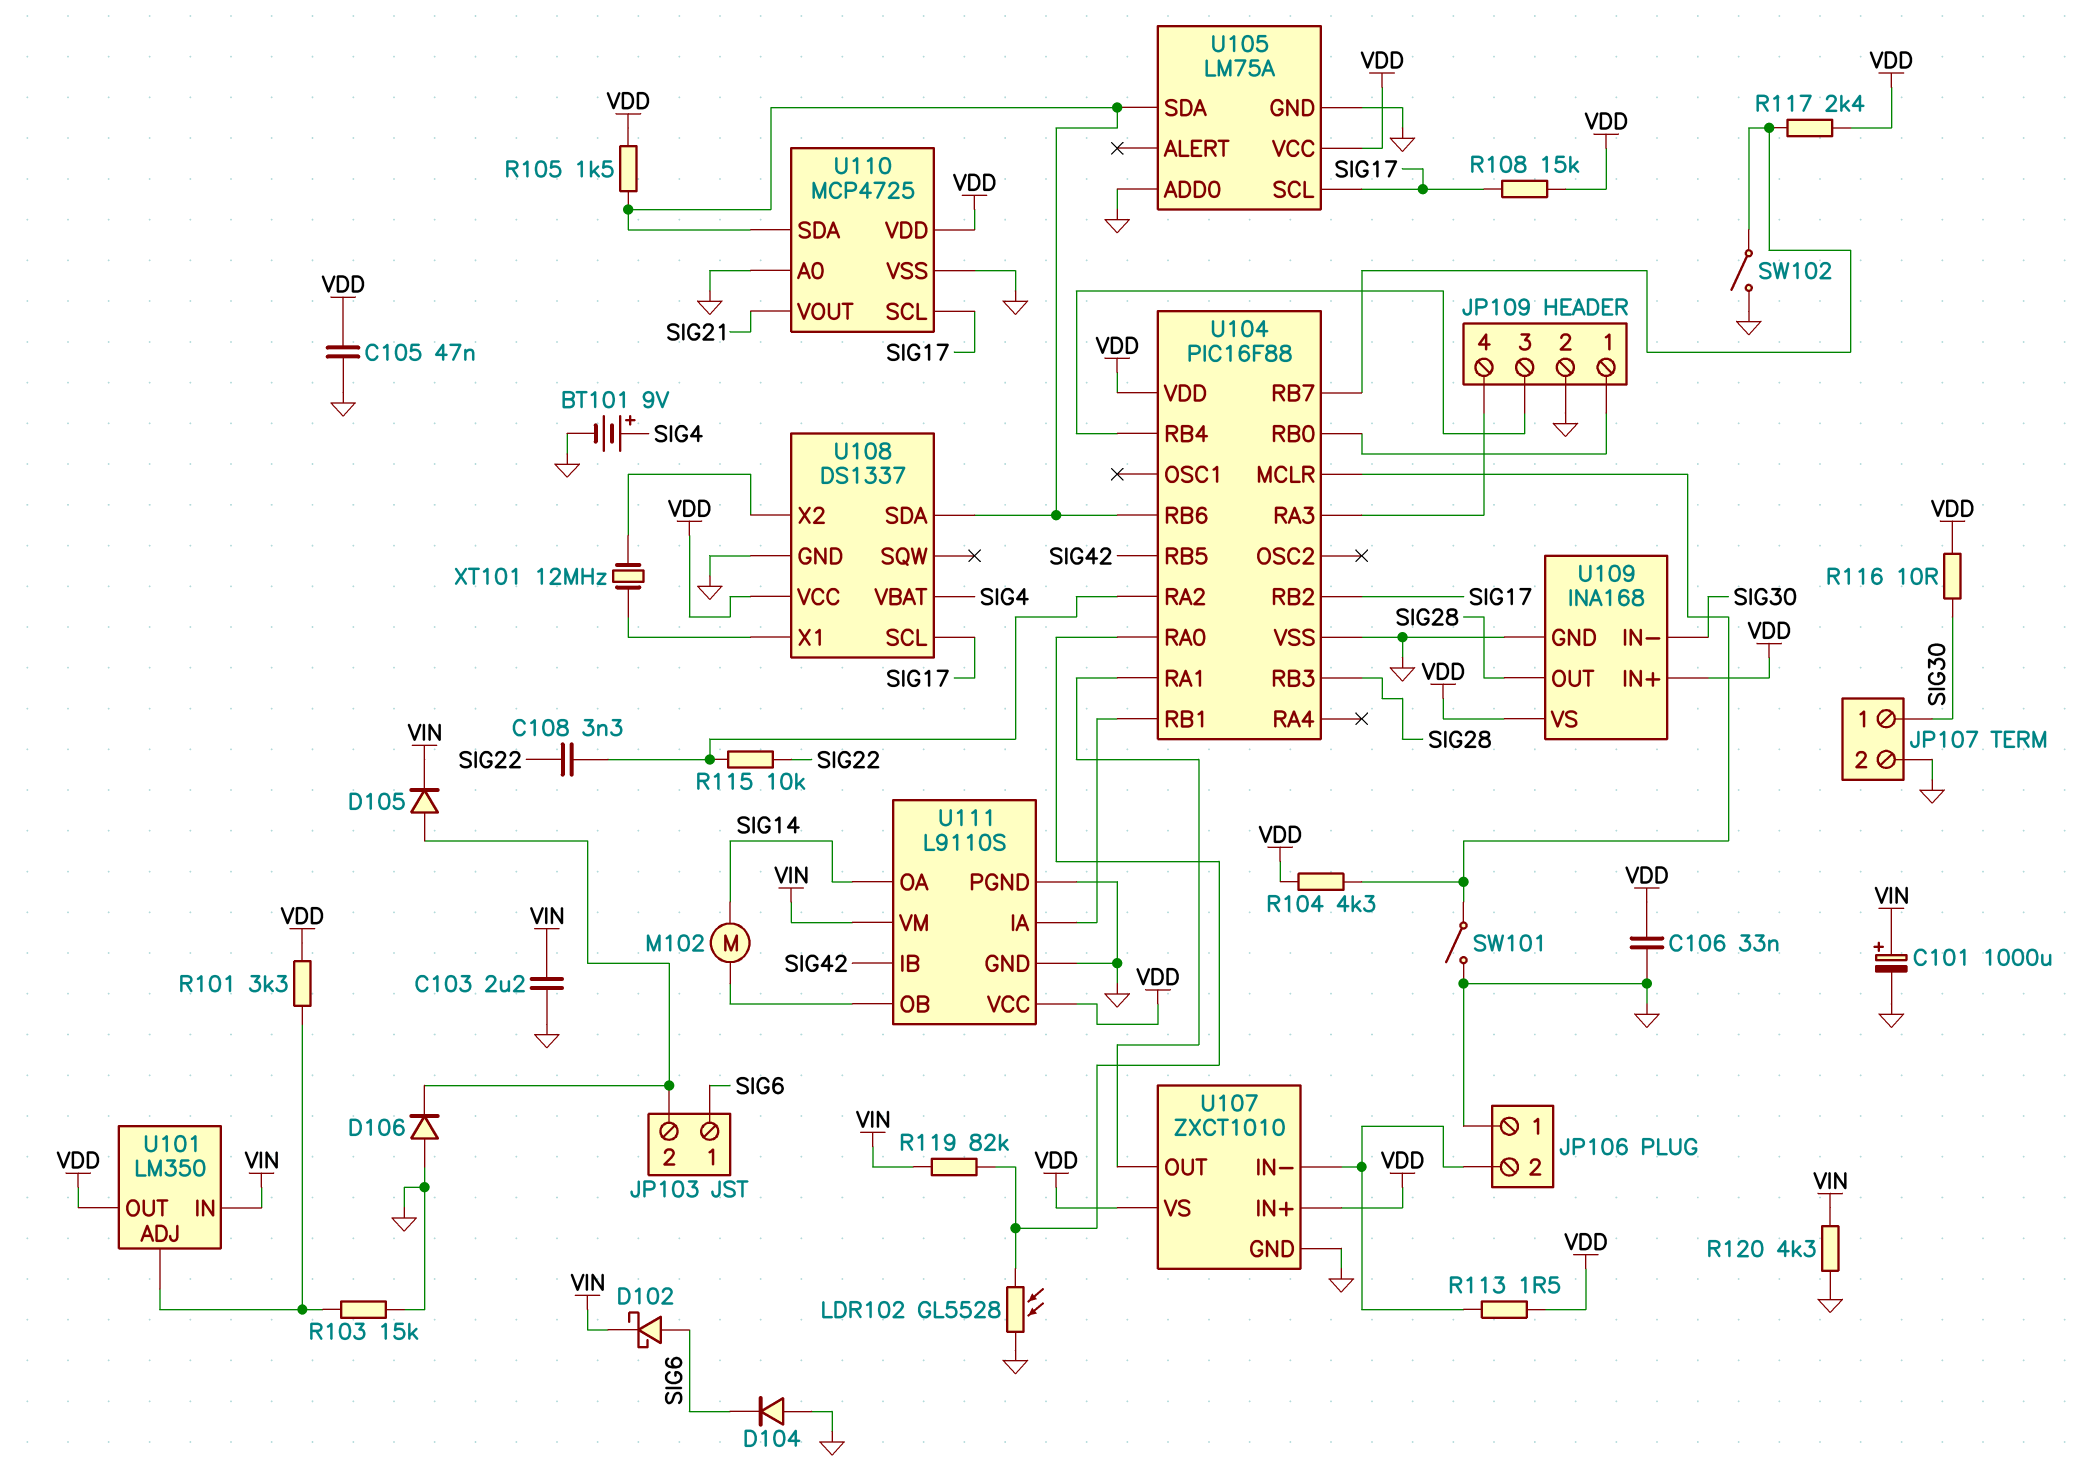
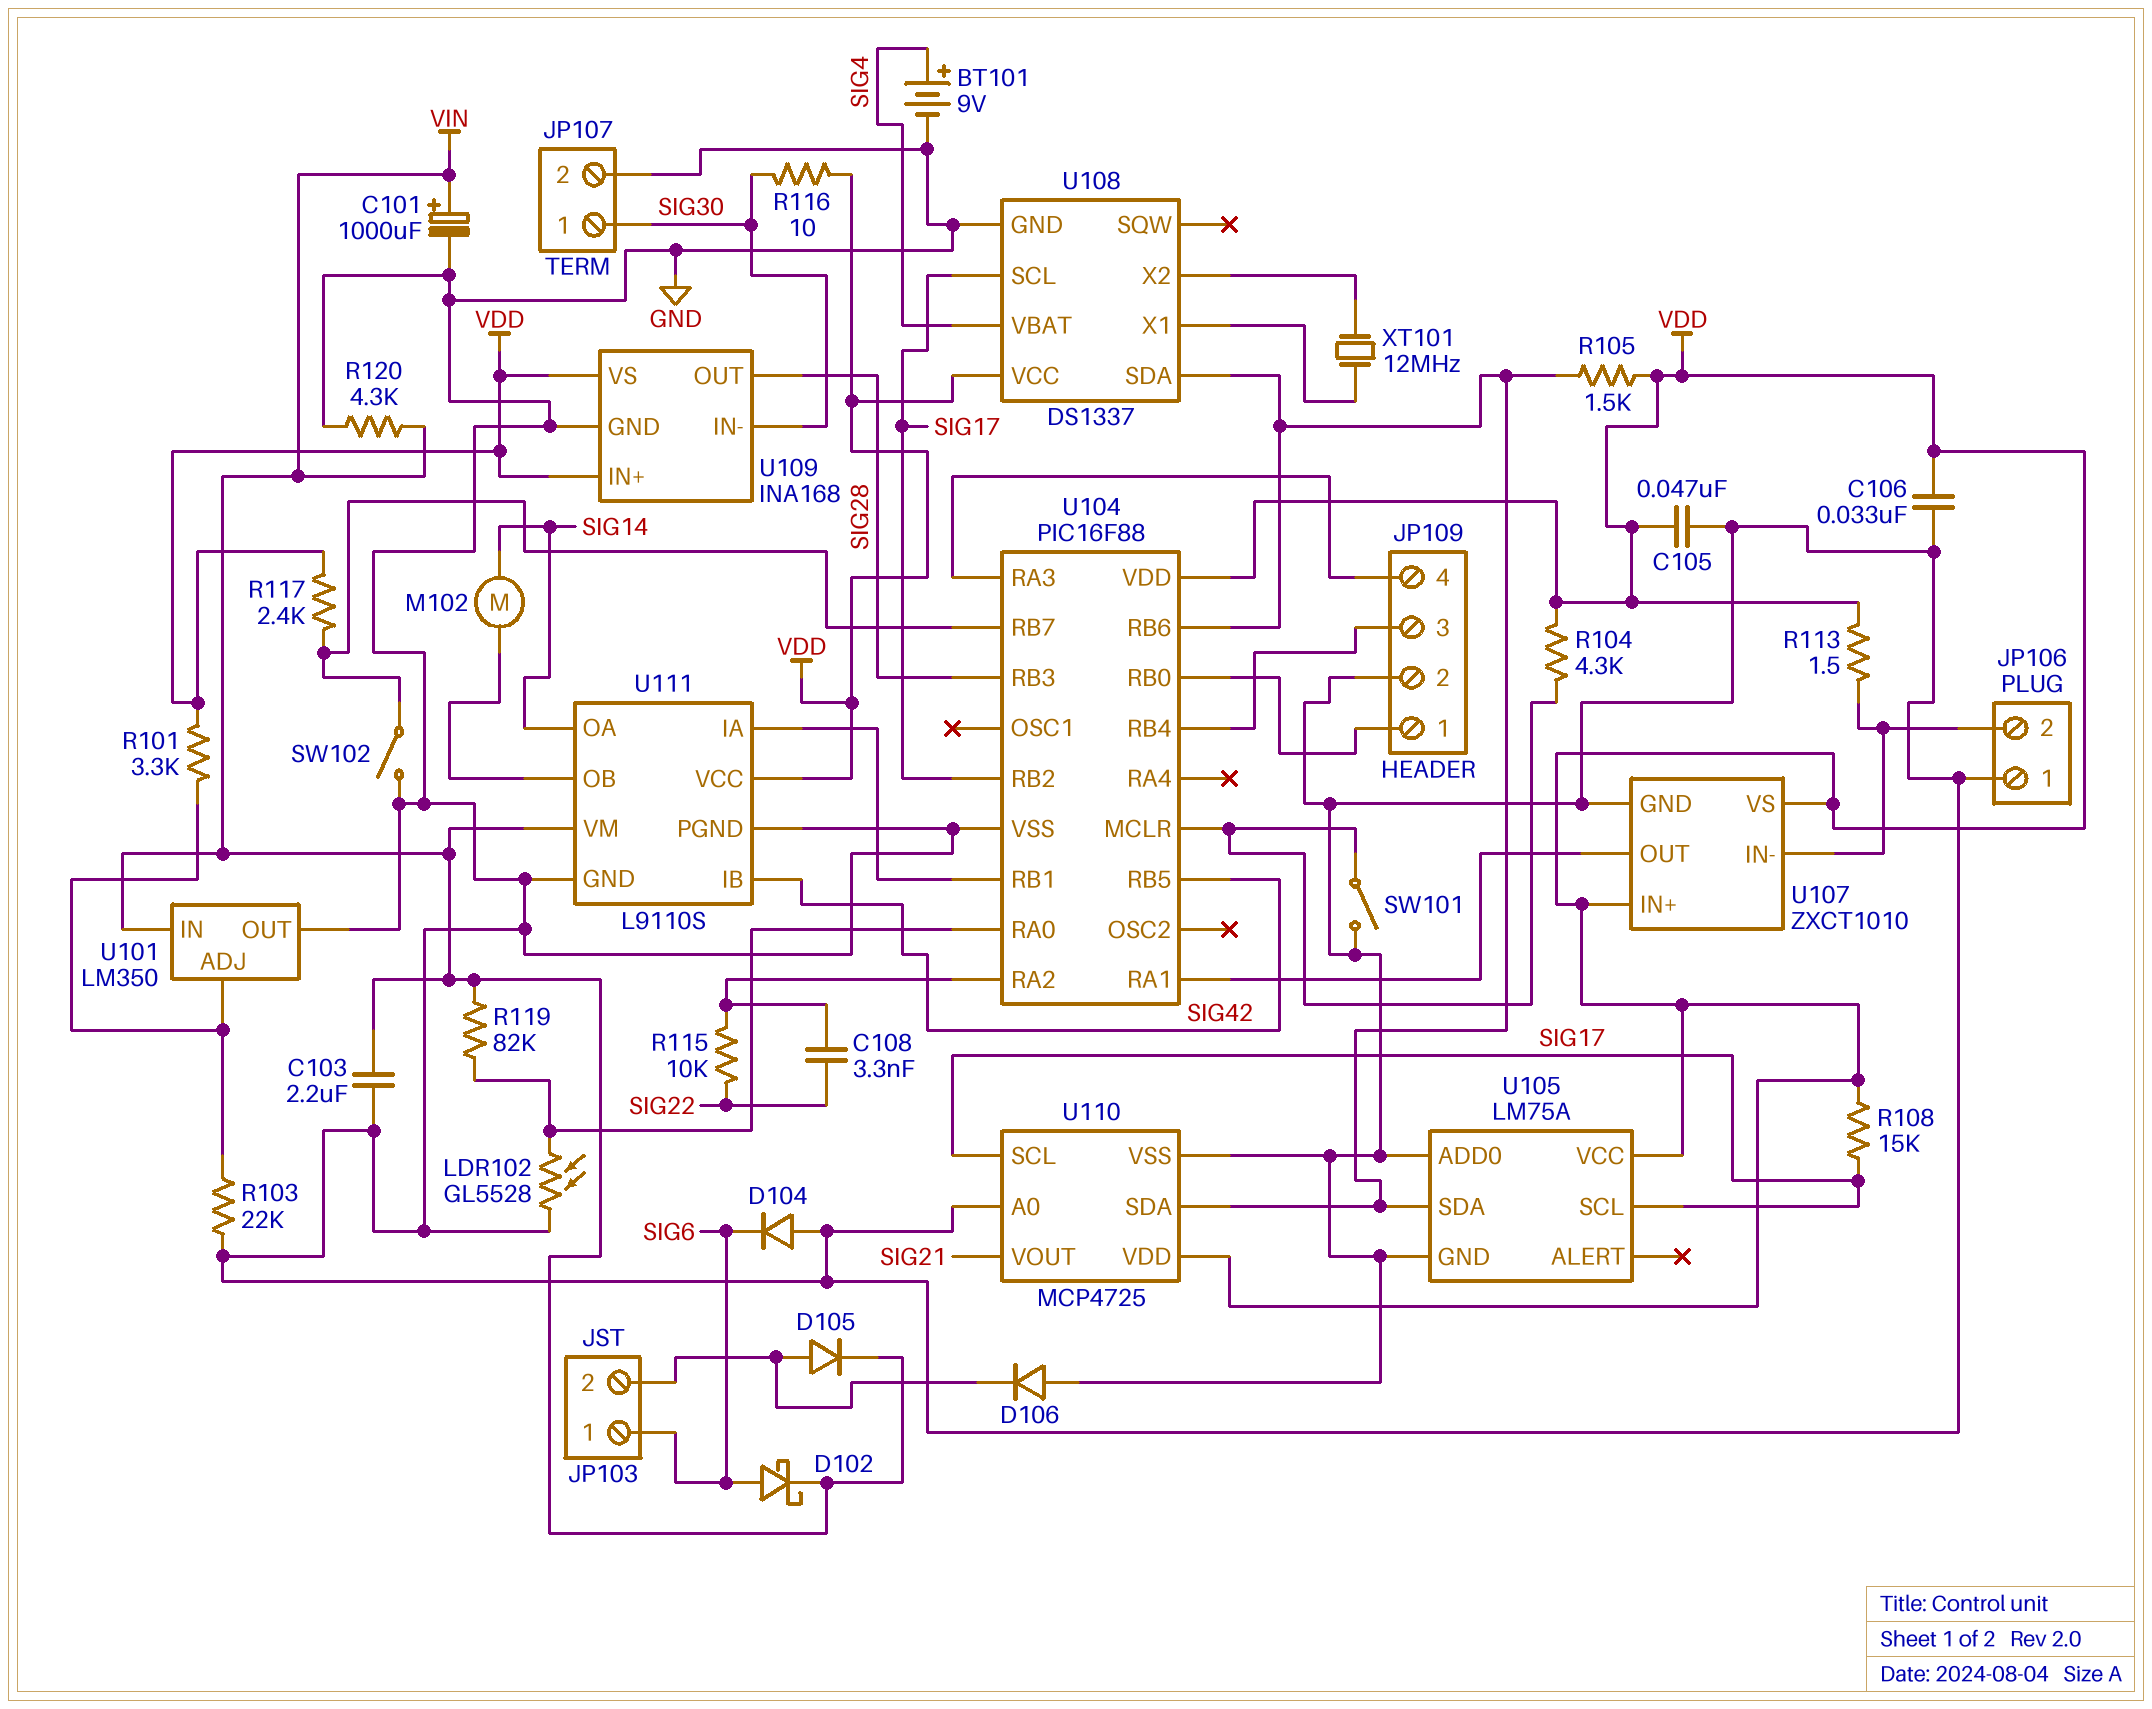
R103: 15k (GND, U101/ADJ) -> 22k (GND, U101/ADJ)
U101 pin OUT: VDD -> GND

